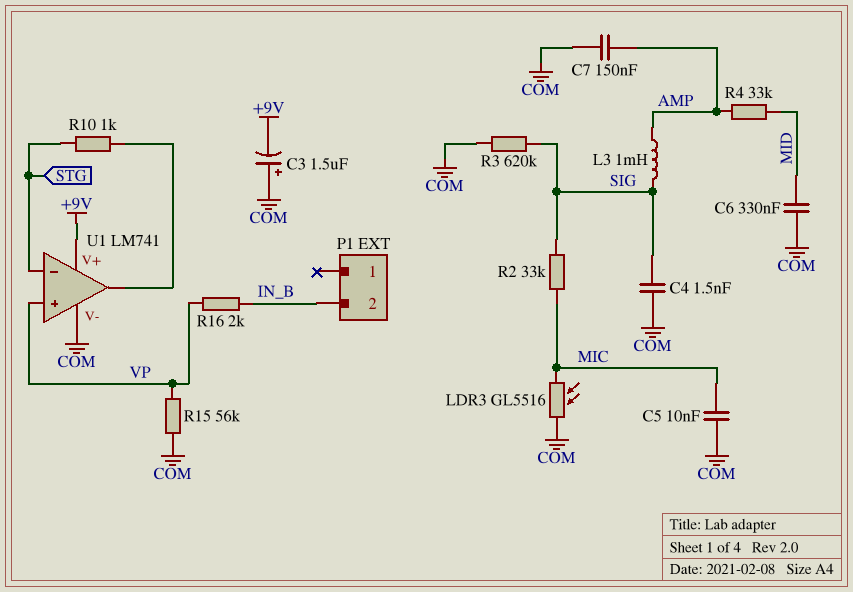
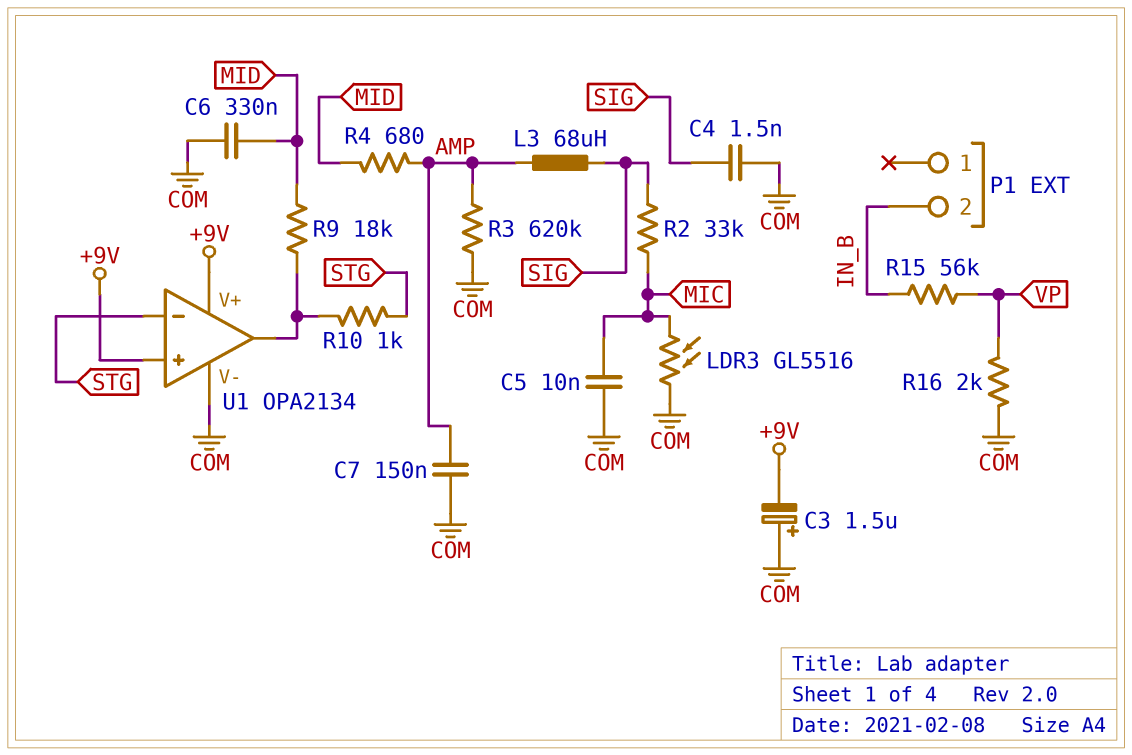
L3: 1mH (AMP, SIG) -> 68uH (AMP, SIG)
R3: 620k (COM, SIG) -> 620k (AMP, COM)
R4: 33k (AMP, MID) -> 680 (AMP, MID)
R9: none -> 18k (MID, U1/out)
R15: 56k (COM, VP) -> 56k (IN_B, VP)
R16: 2k (IN_B, VP) -> 2k (COM, VP)
U1: LM741 -> OPA2134
U1 pin in+: VP -> +9V

